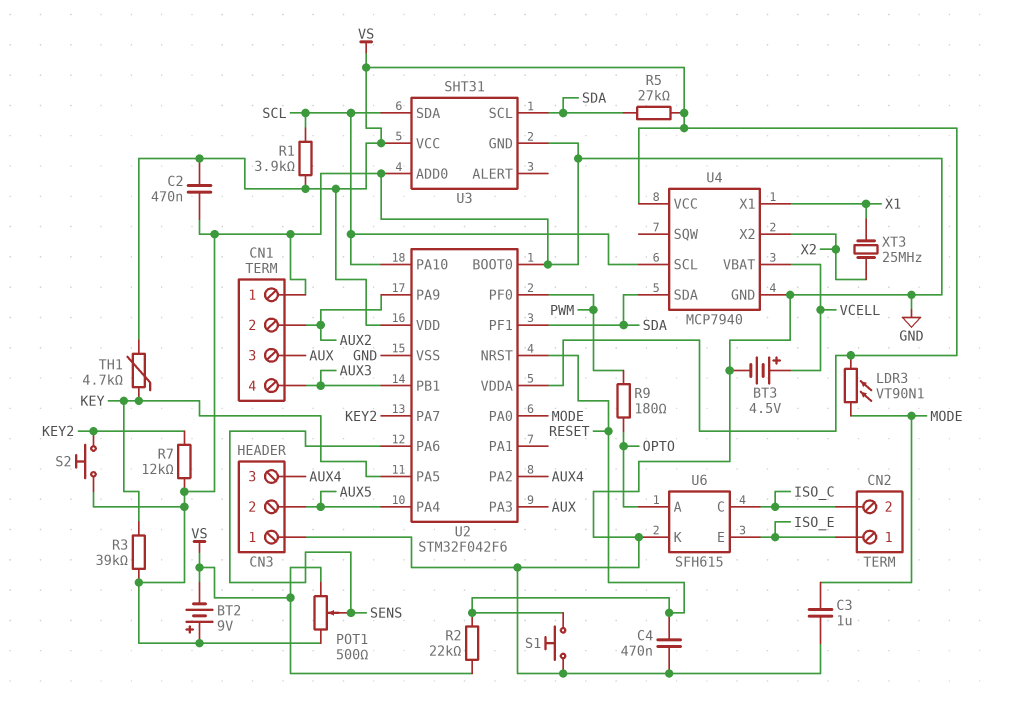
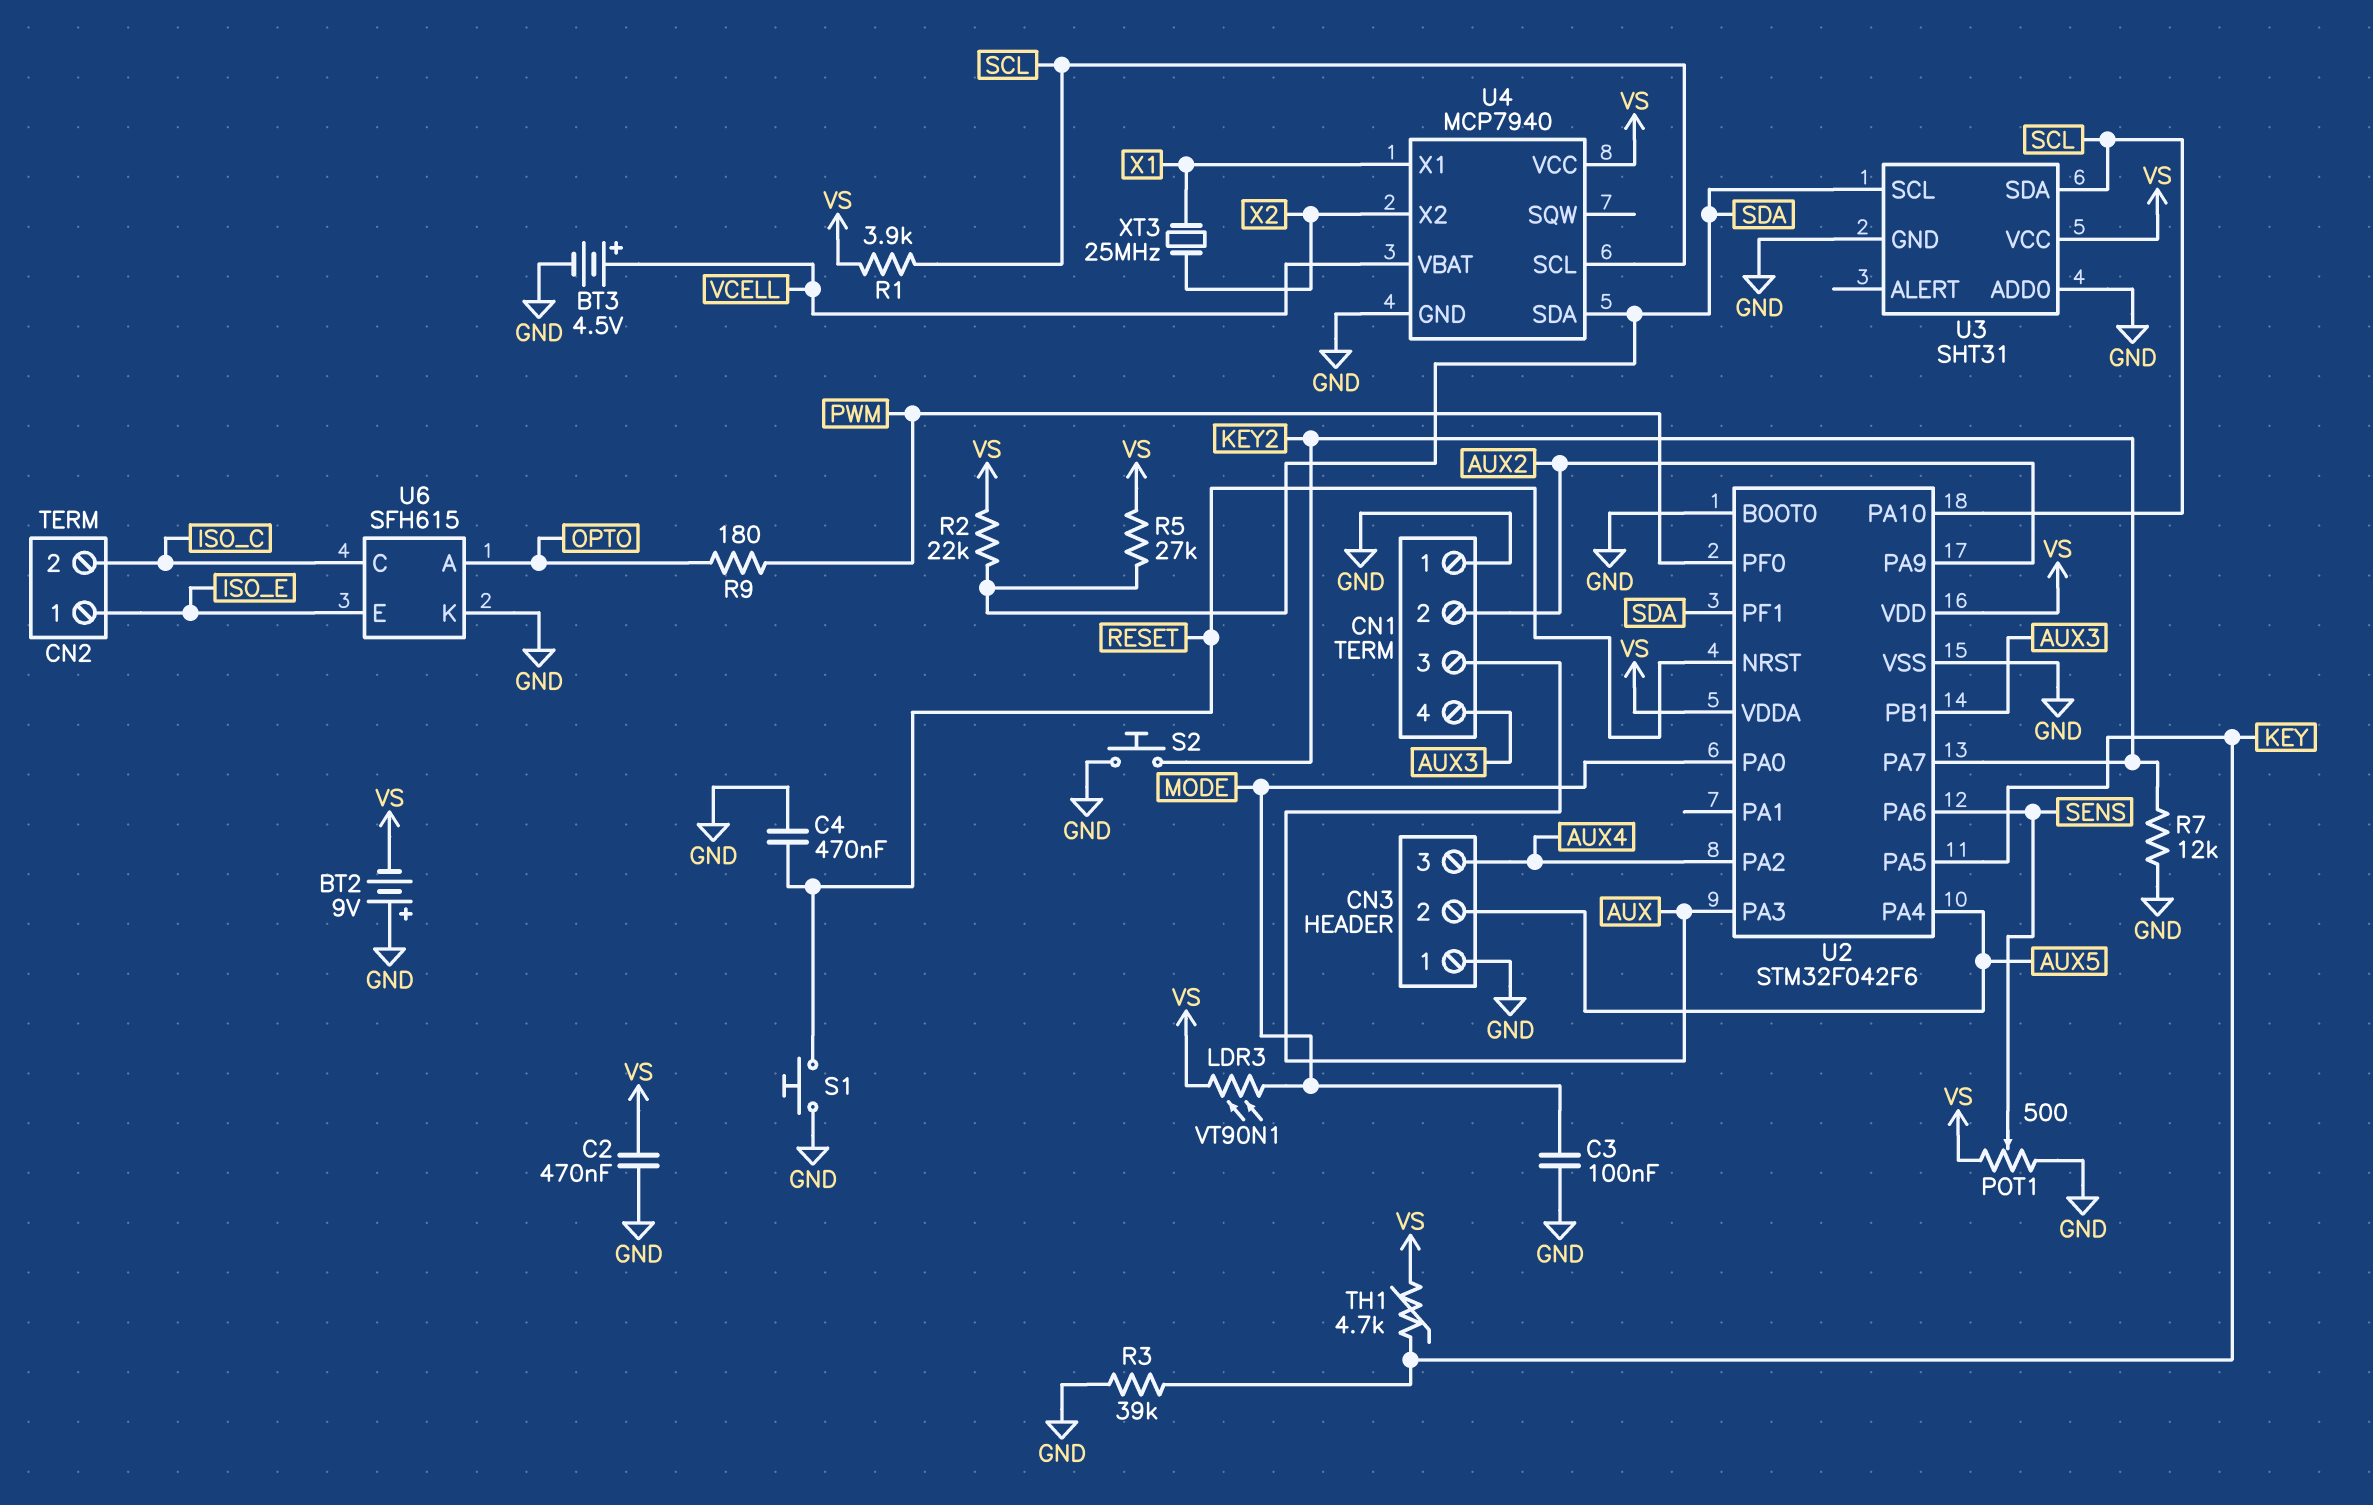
C3: 1uF (GND, MODE) -> 100nF (GND, MODE)
R2: 22k (RESET, VS) -> 22k (SDA, VS)

